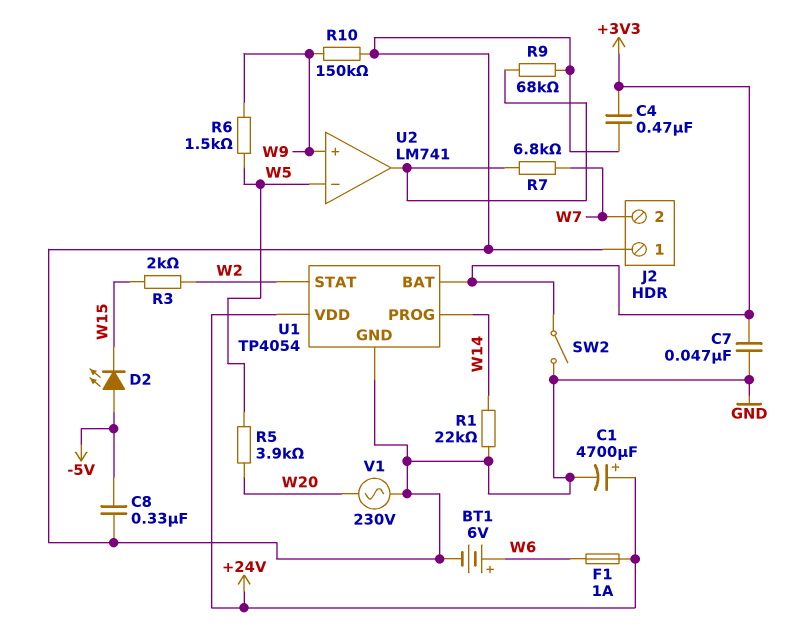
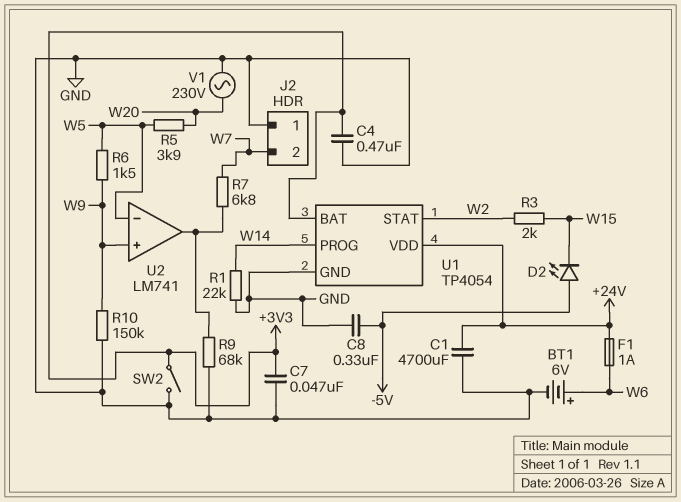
C1: 4700uF (plus +24V, minus GND) -> 4700uF (+24V, GND)

